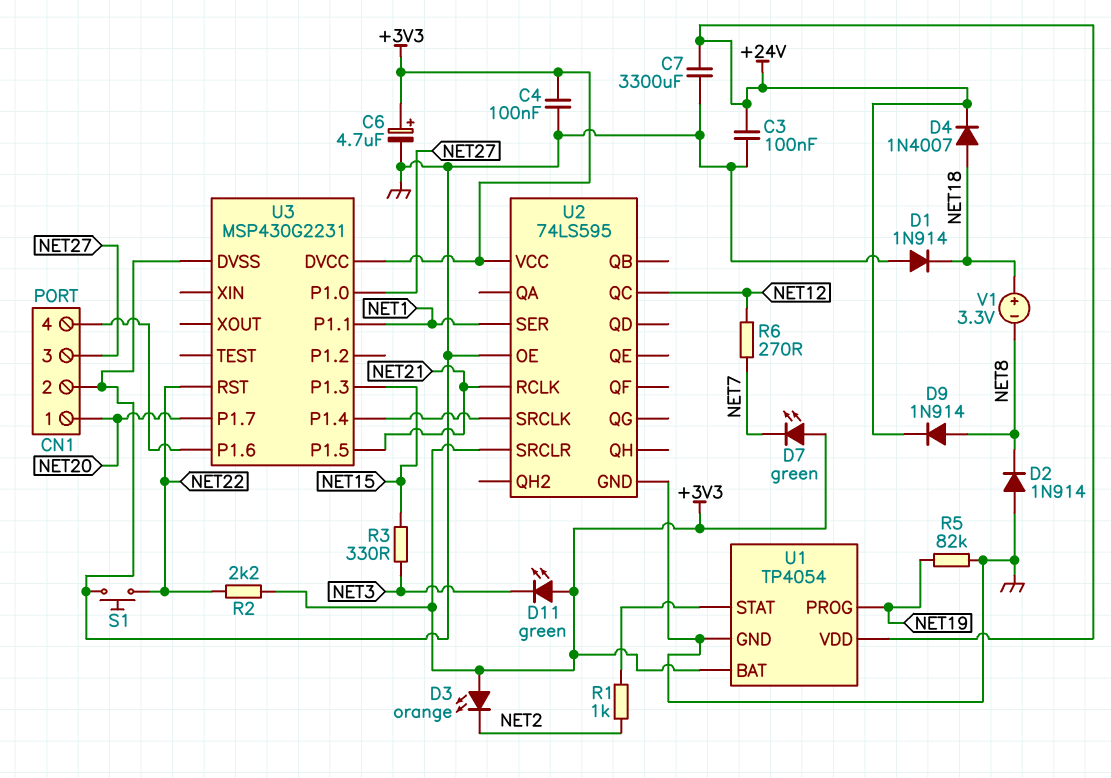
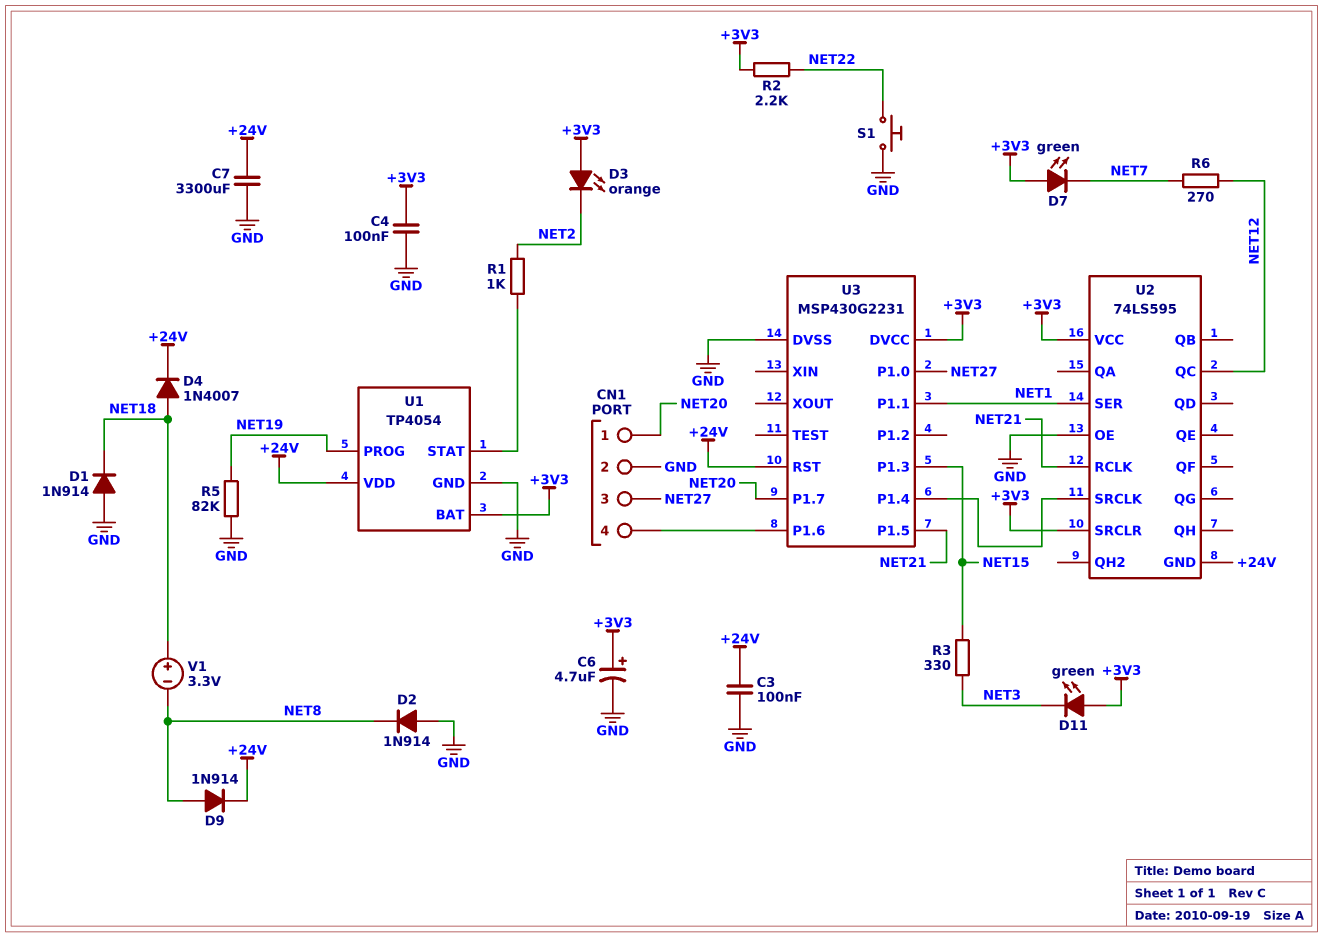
U2 pin GND: GND -> +24V
U3 pin RST: NET22 -> +24V

